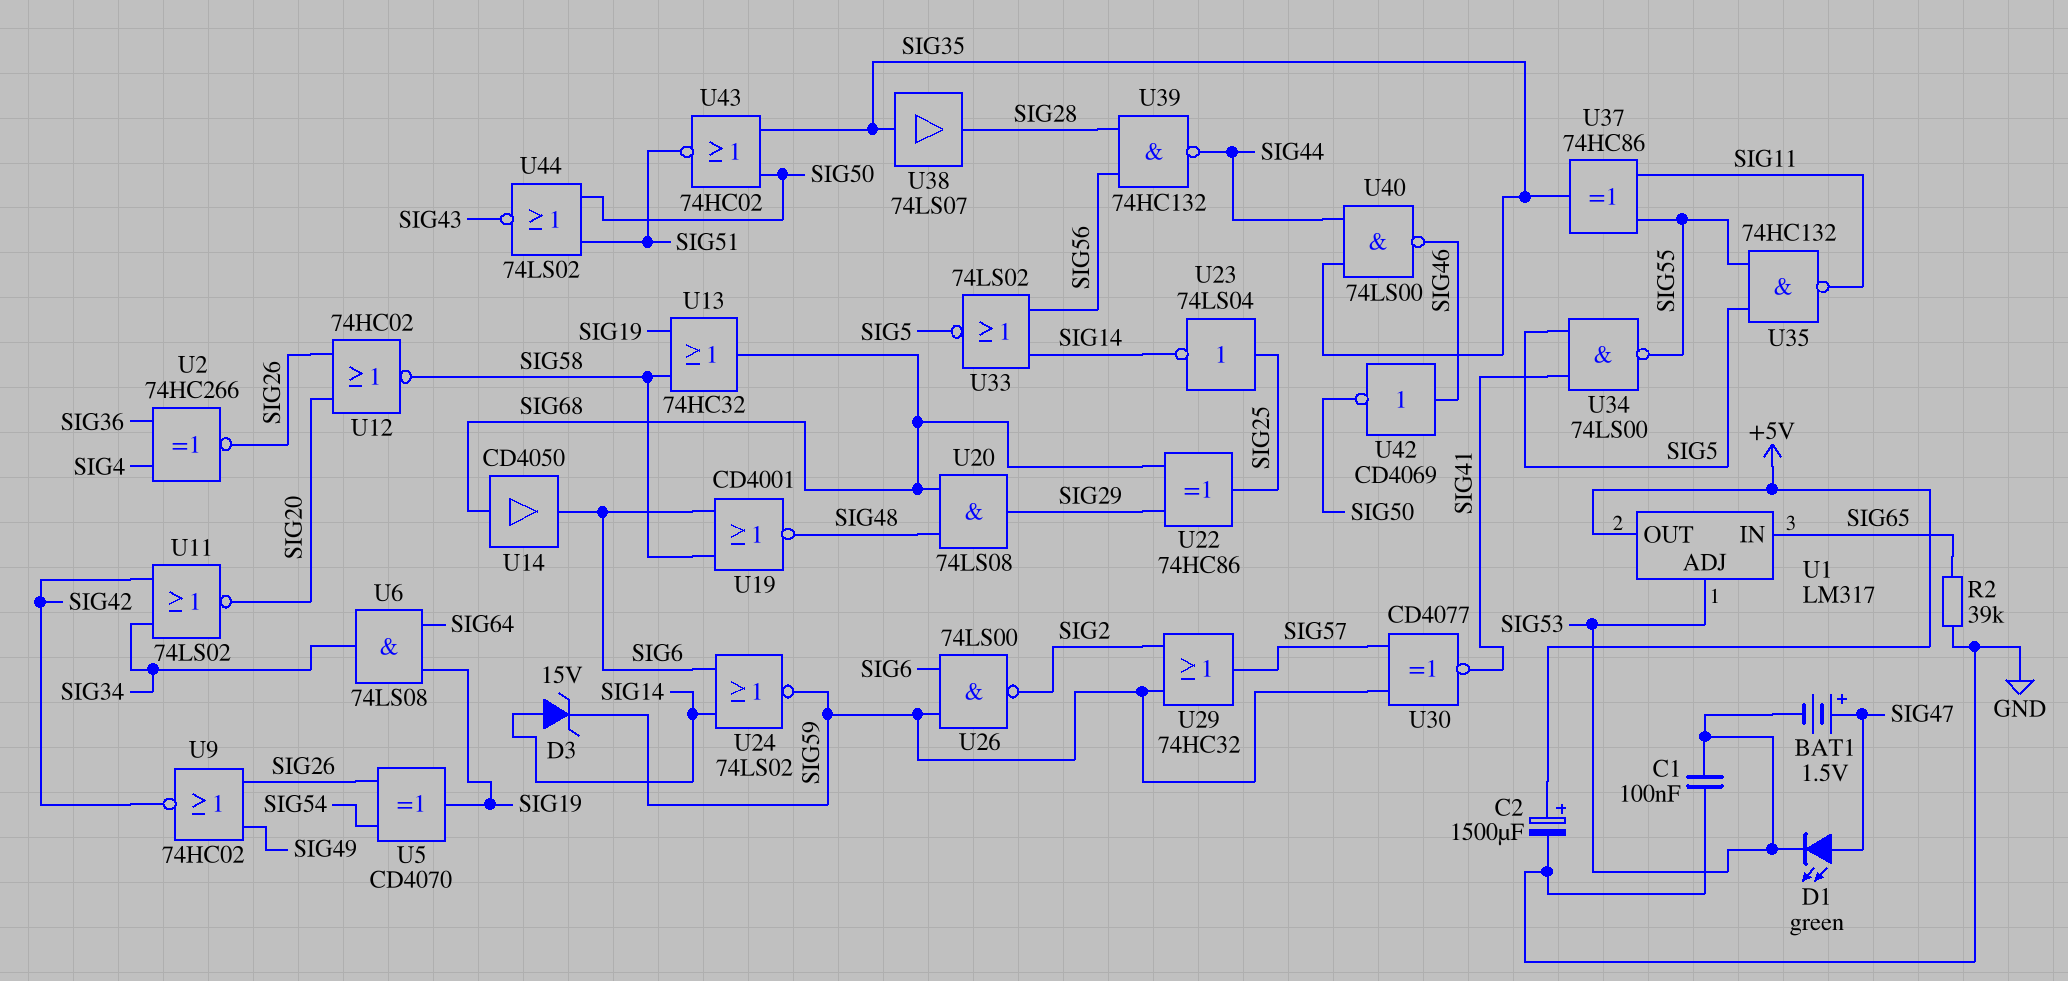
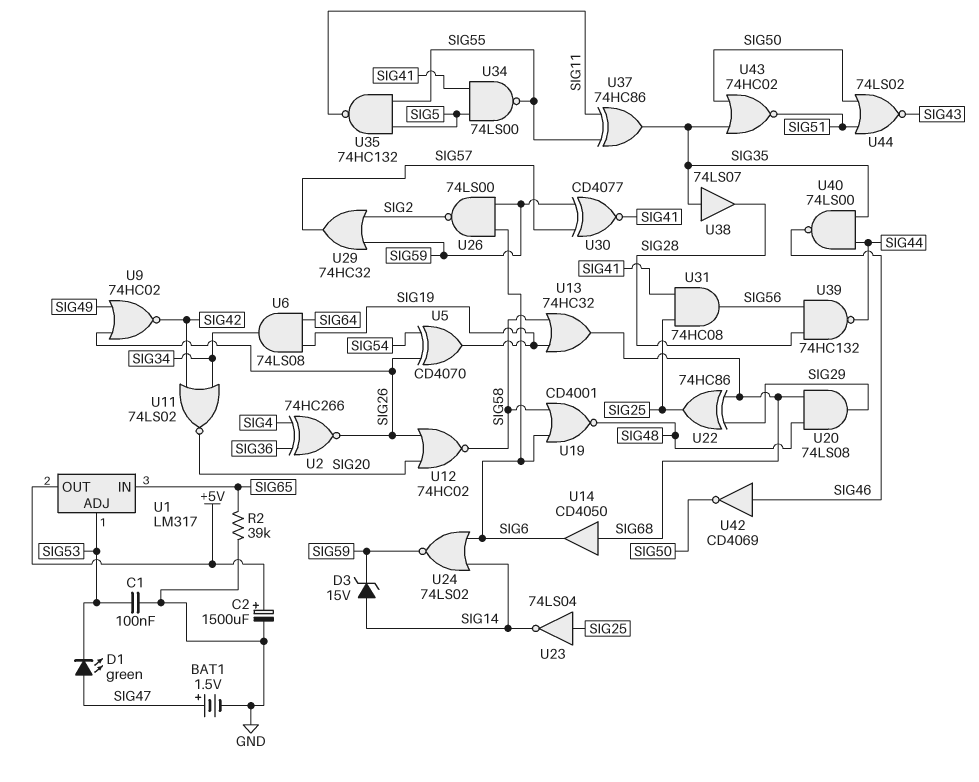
BAT1: 1.5V (plus SIG47, minus SIG53) -> 1.5V (plus SIG47, minus GND)
U31: none -> AND 74HC08 (in SIG25, in SIG41, out SIG56)
U33: NOR 74LS02 (in SIG14, in SIG56, out SIG5) -> none

